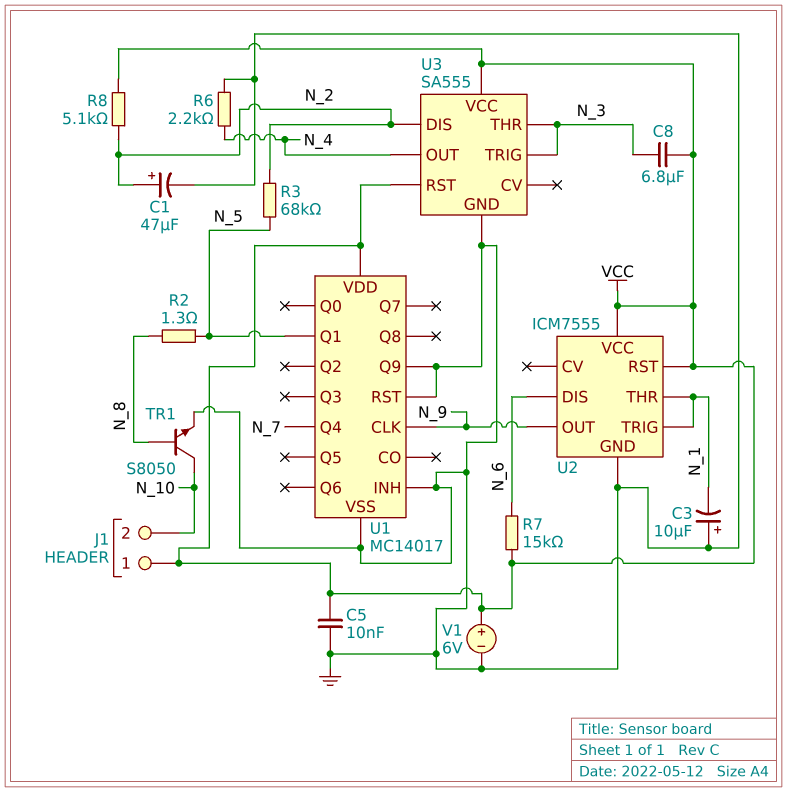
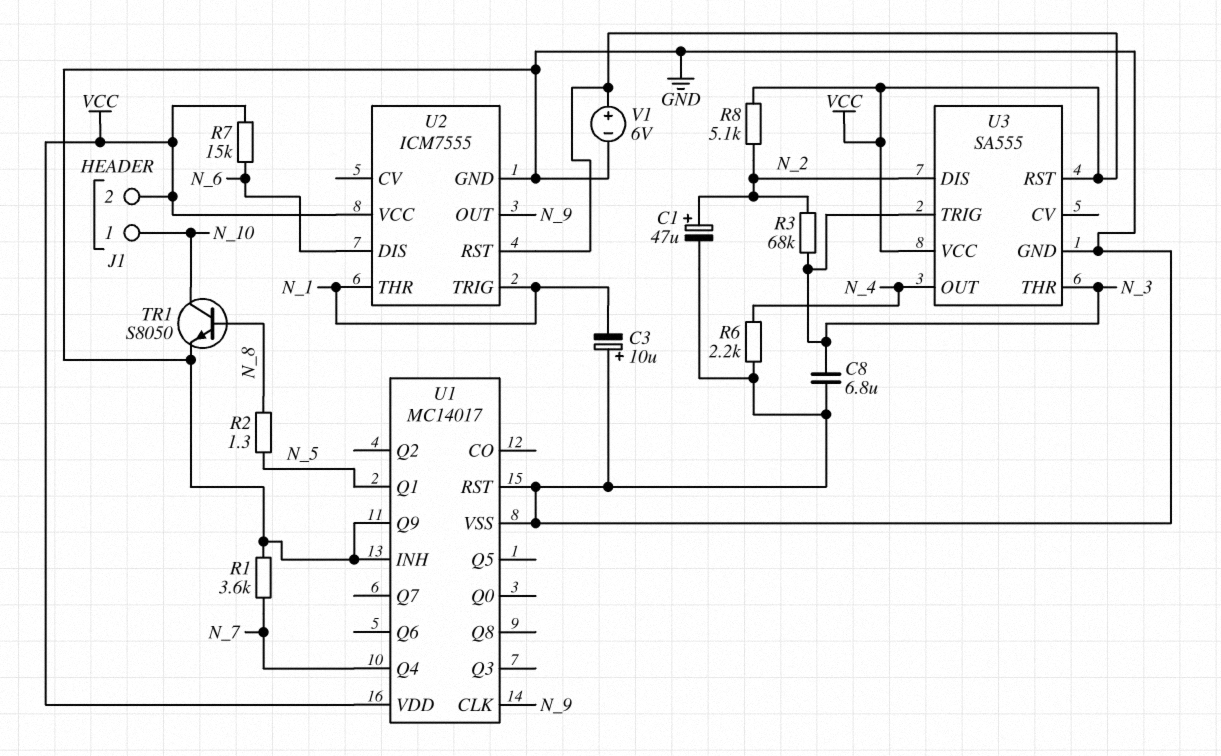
C5: 10nF (GND, VCC) -> none
C8: 6.8uF (N_3, VCC) -> 6.8uF (GND, N_3)
J1 pin 1: VCC -> N_10
J1 pin 2: N_10 -> VCC
R1: none -> 3.6k (GND, N_7)
R3: 68k (N_2, N_5) -> 68k (N_2, N_3)

